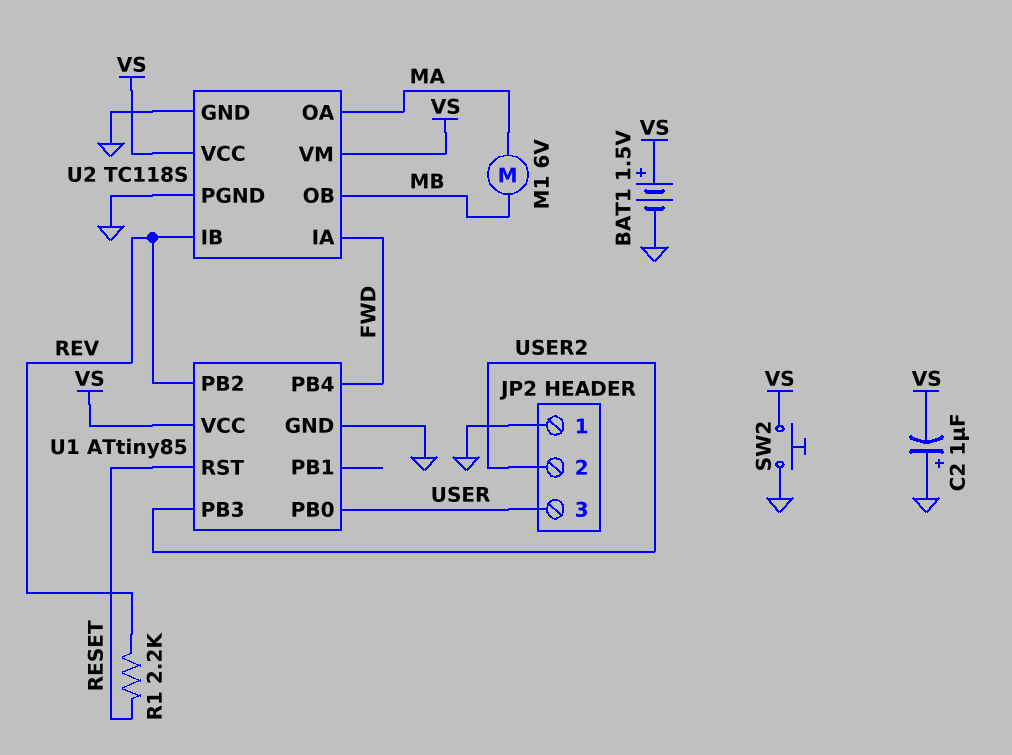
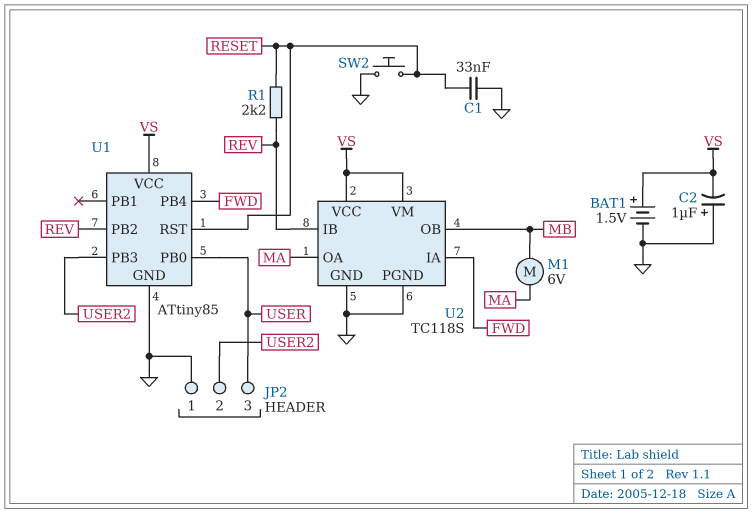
C1: none -> 33nF (GND, RESET)
SW2: button (GND, VS) -> button (GND, RESET)

